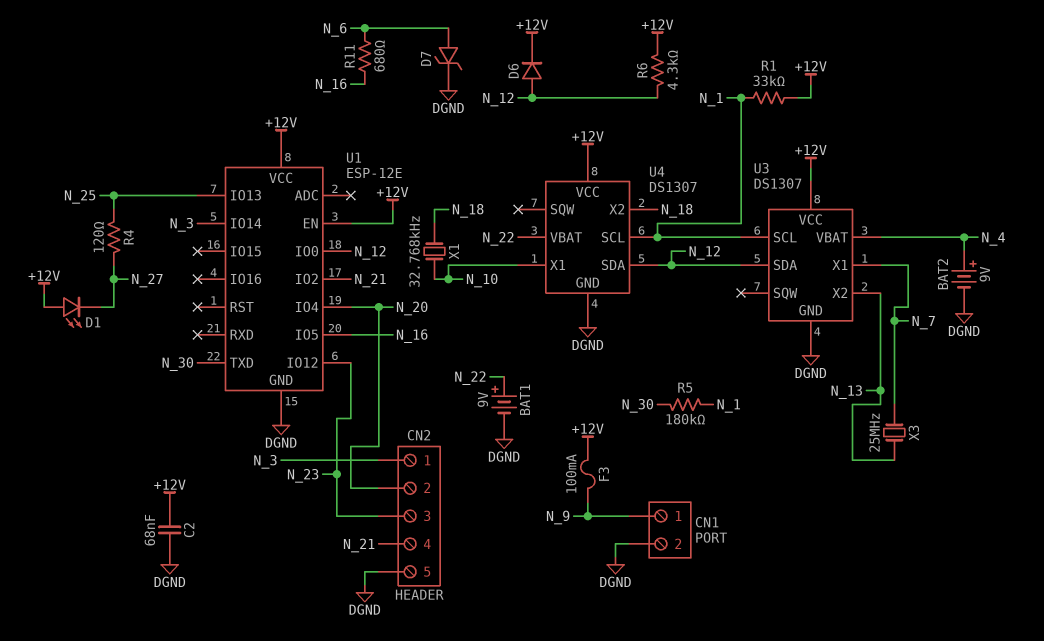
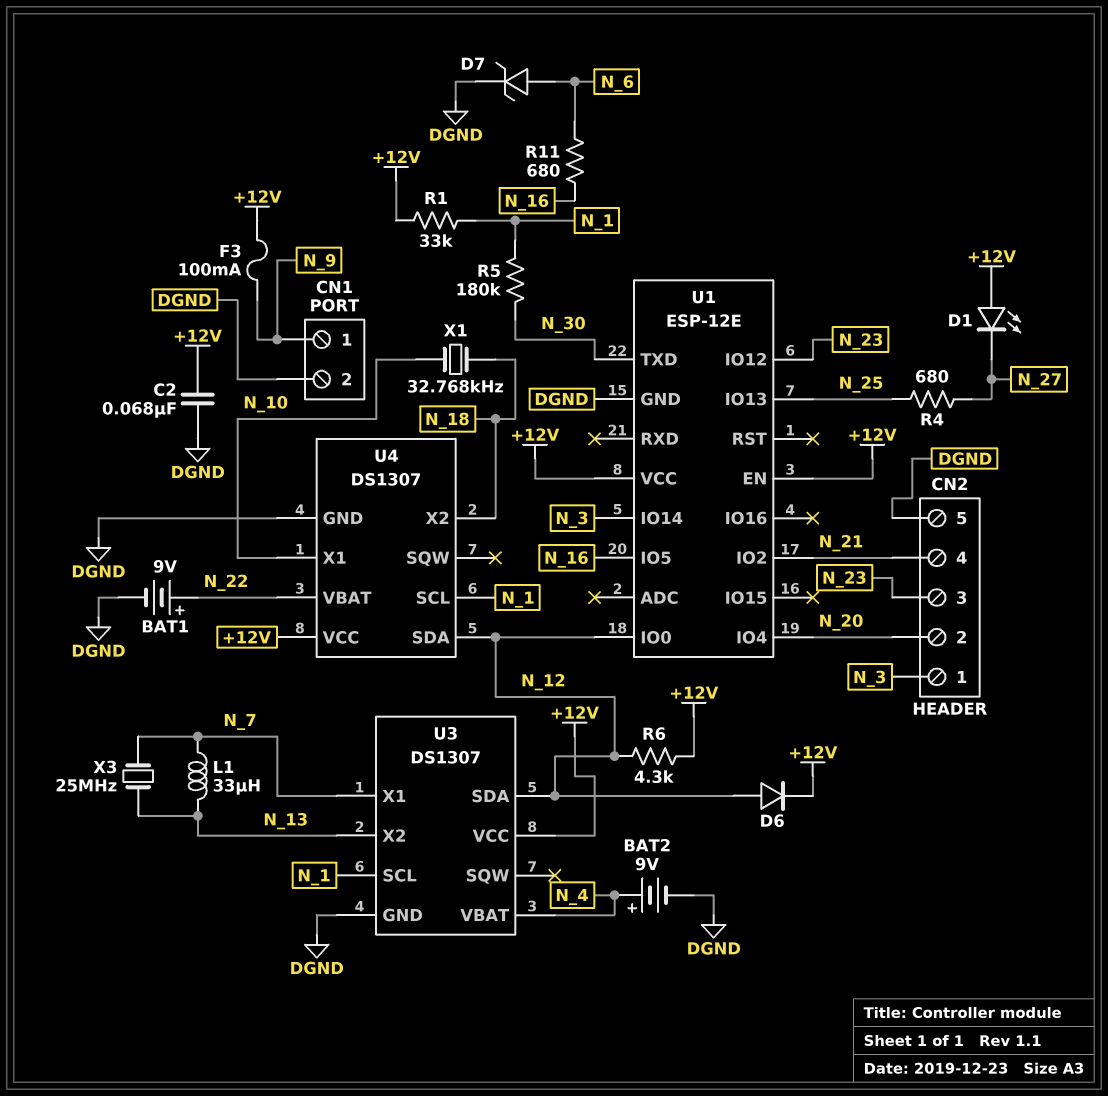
L1: none -> 33uH (N_7, N_13)
R4: 120 (N_25, N_27) -> 680 (N_25, N_27)

